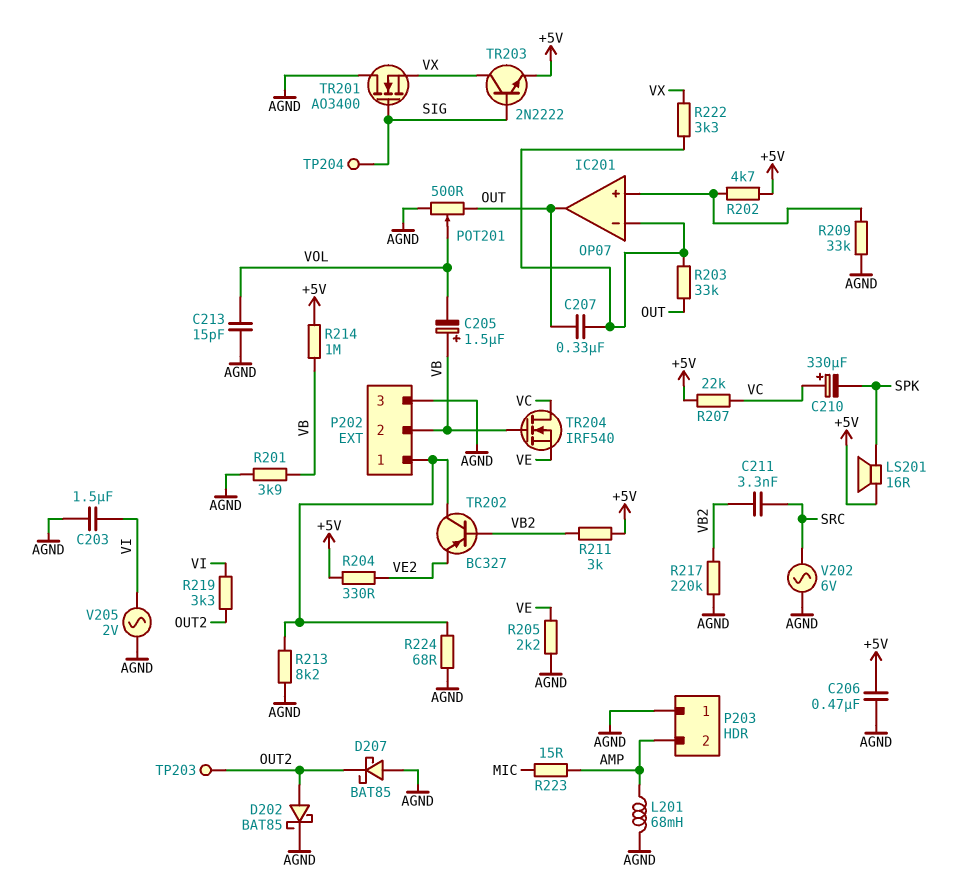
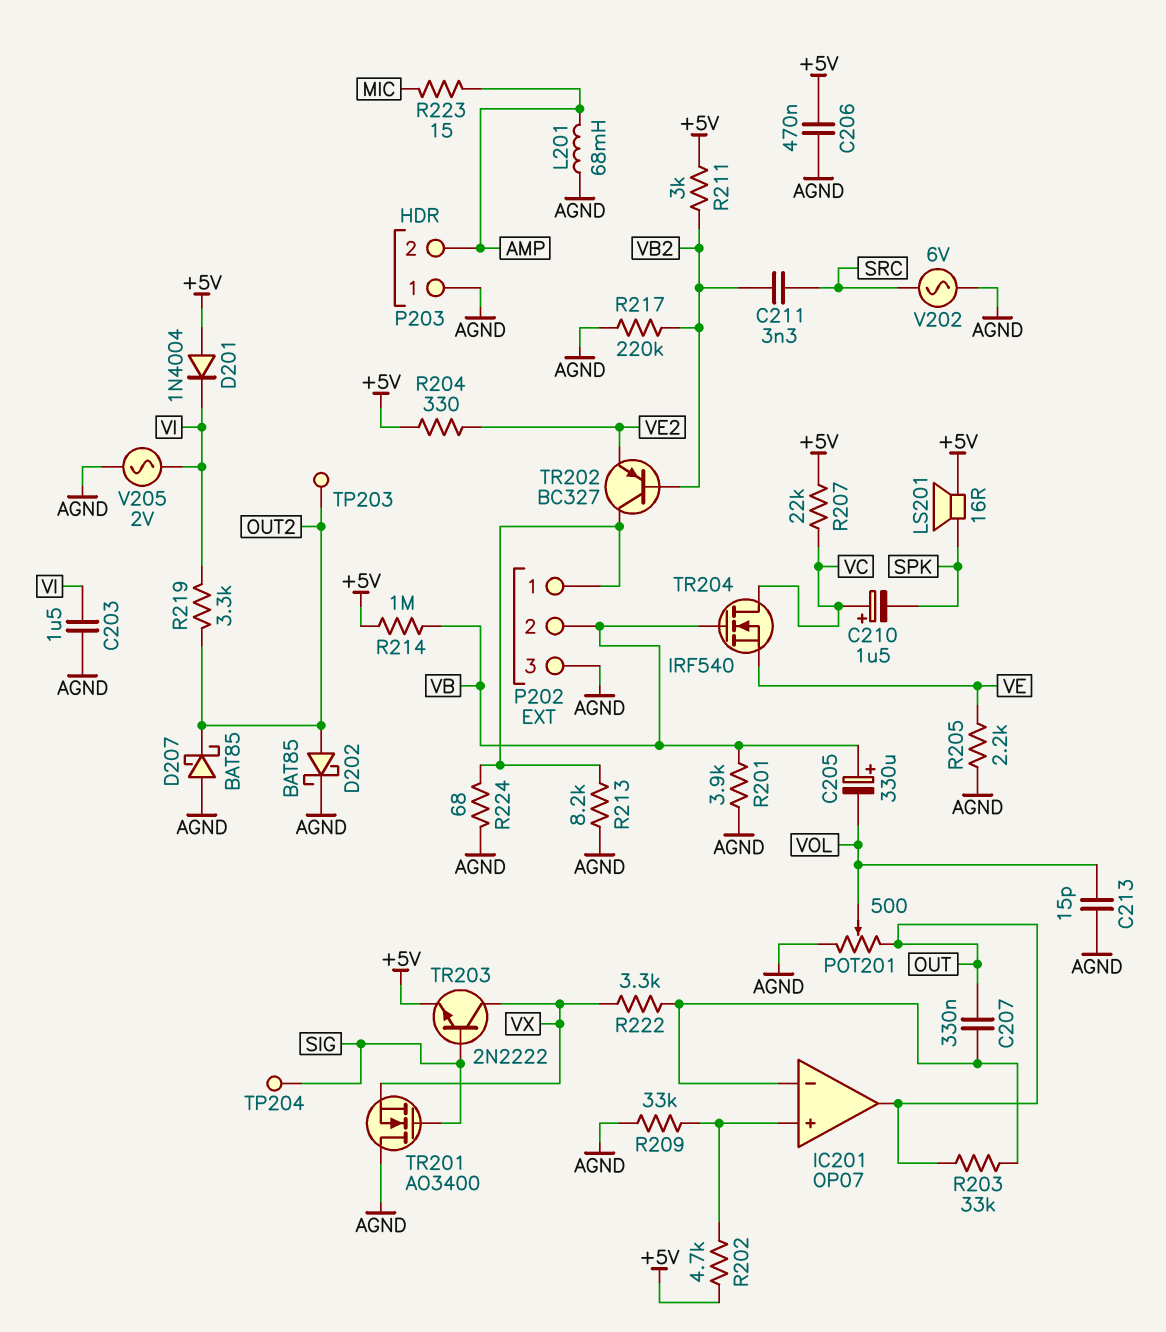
C205: 1.5uF (plus VB, minus VOL) -> 330uF (plus VB, minus VOL)
C210: 330uF (plus VC, minus SPK) -> 1.5uF (plus VC, minus SPK)
D201: none -> diode 1N4004 (A +5V, K VI)

